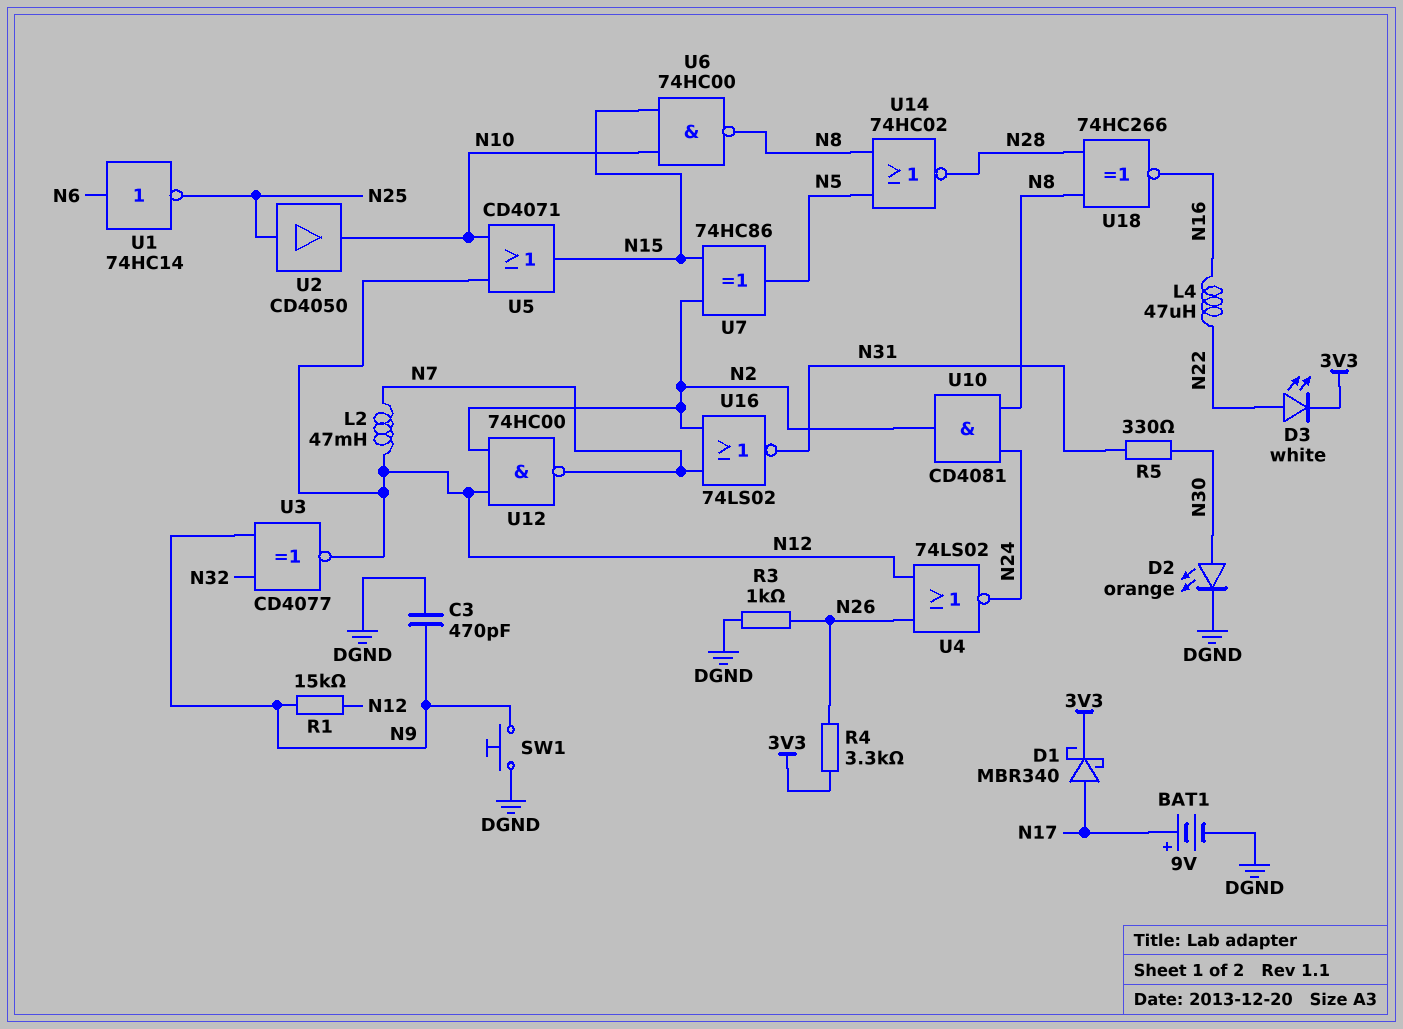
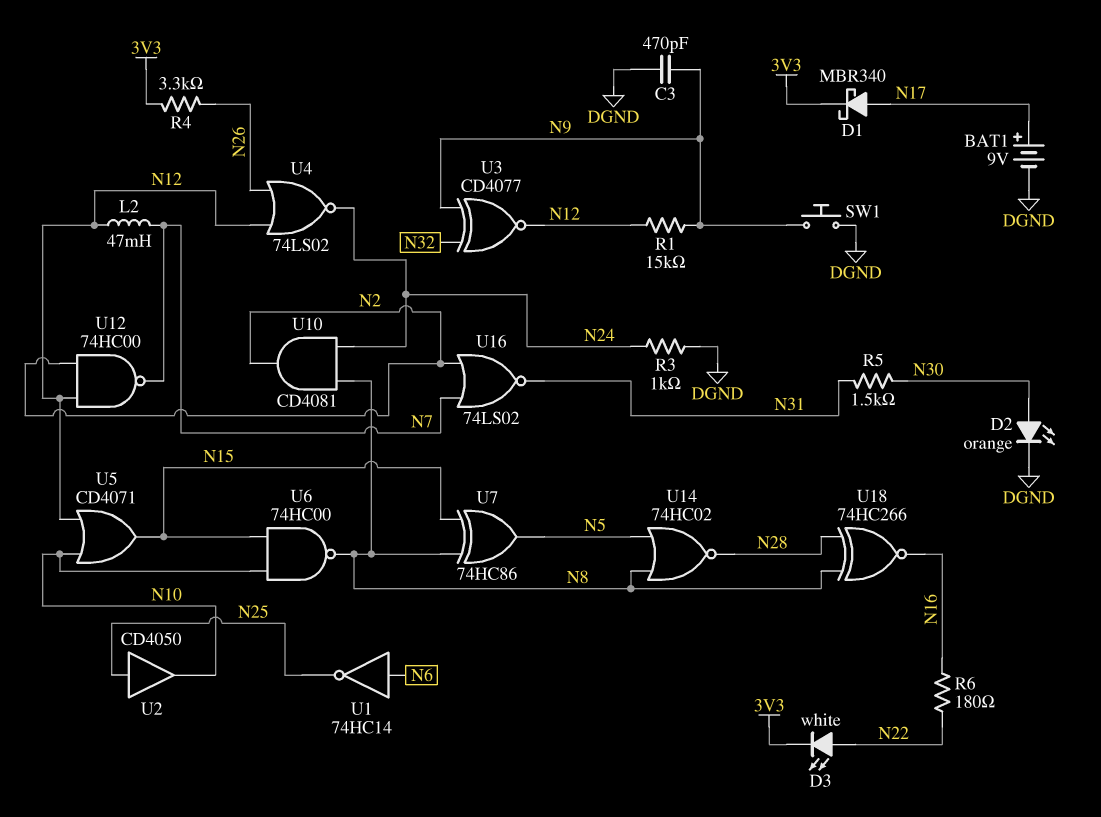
L4: 47uH (N16, N22) -> none
R3: 1k (DGND, N26) -> 1k (DGND, N24)
R5: 330 (N30, N31) -> 1.5k (N30, N31)
R6: none -> 180 (N16, N22)
U7: XOR 74HC86 (in N2, in N15, out N5) -> XOR 74HC86 (in N8, in N15, out N5)

